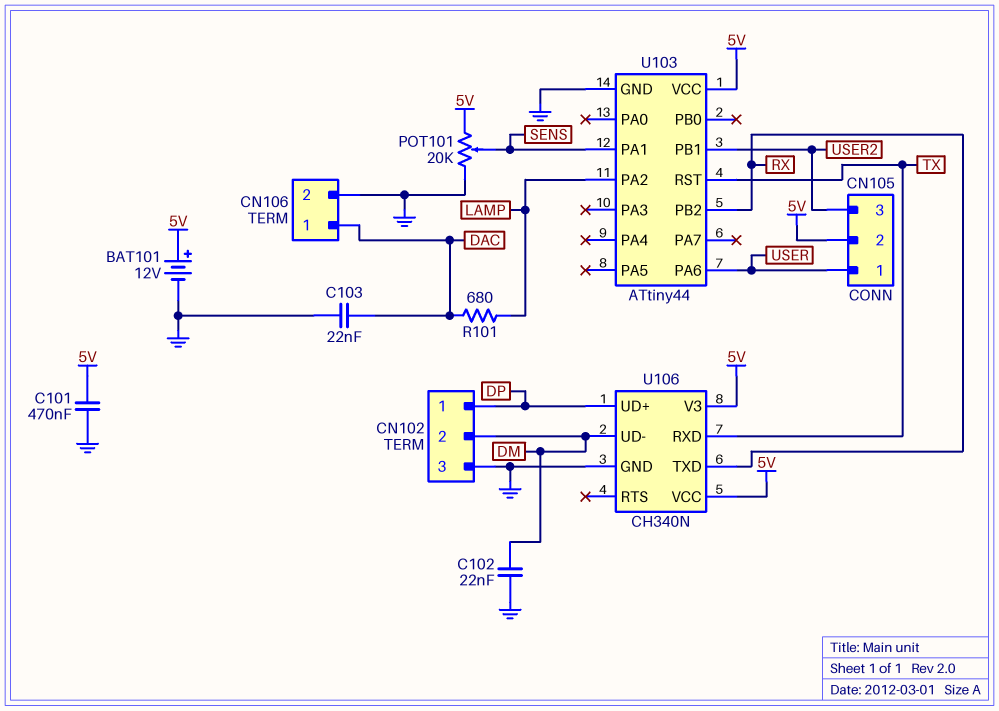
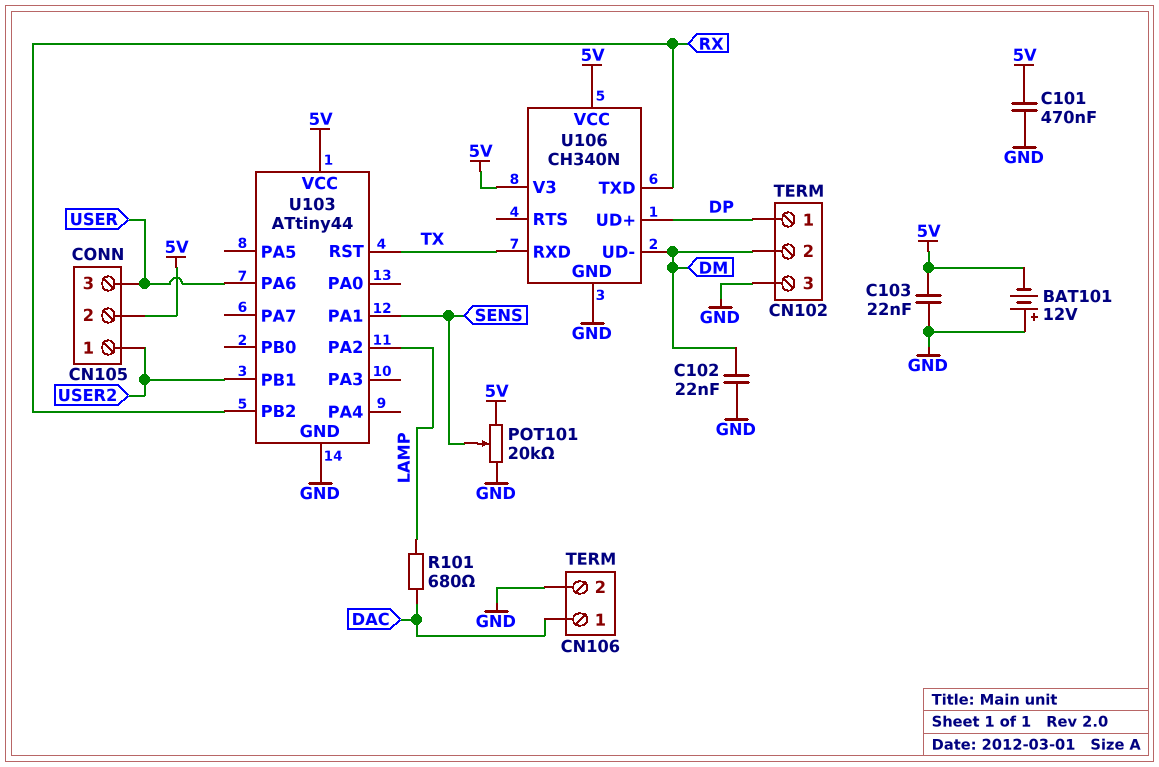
BAT101: 12V (plus 5V, minus GND) -> 12V (plus GND, minus 5V)
C103: 22nF (DAC, GND) -> 22nF (5V, GND)
CN105 pin 1: USER -> USER2
CN105 pin 3: USER2 -> USER

